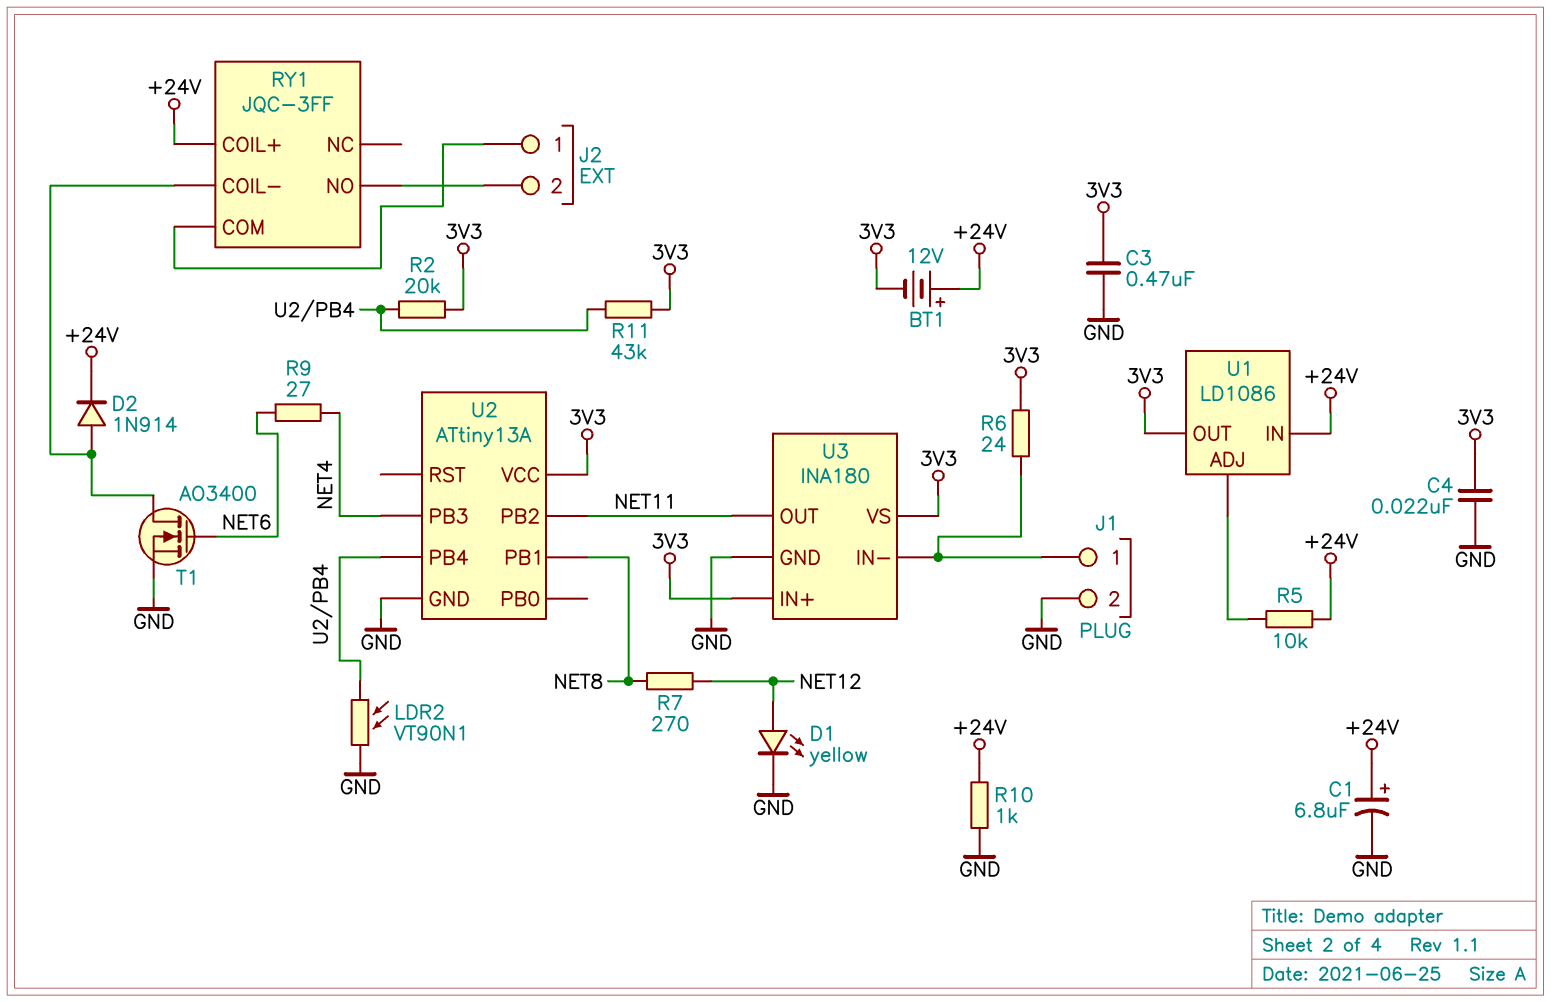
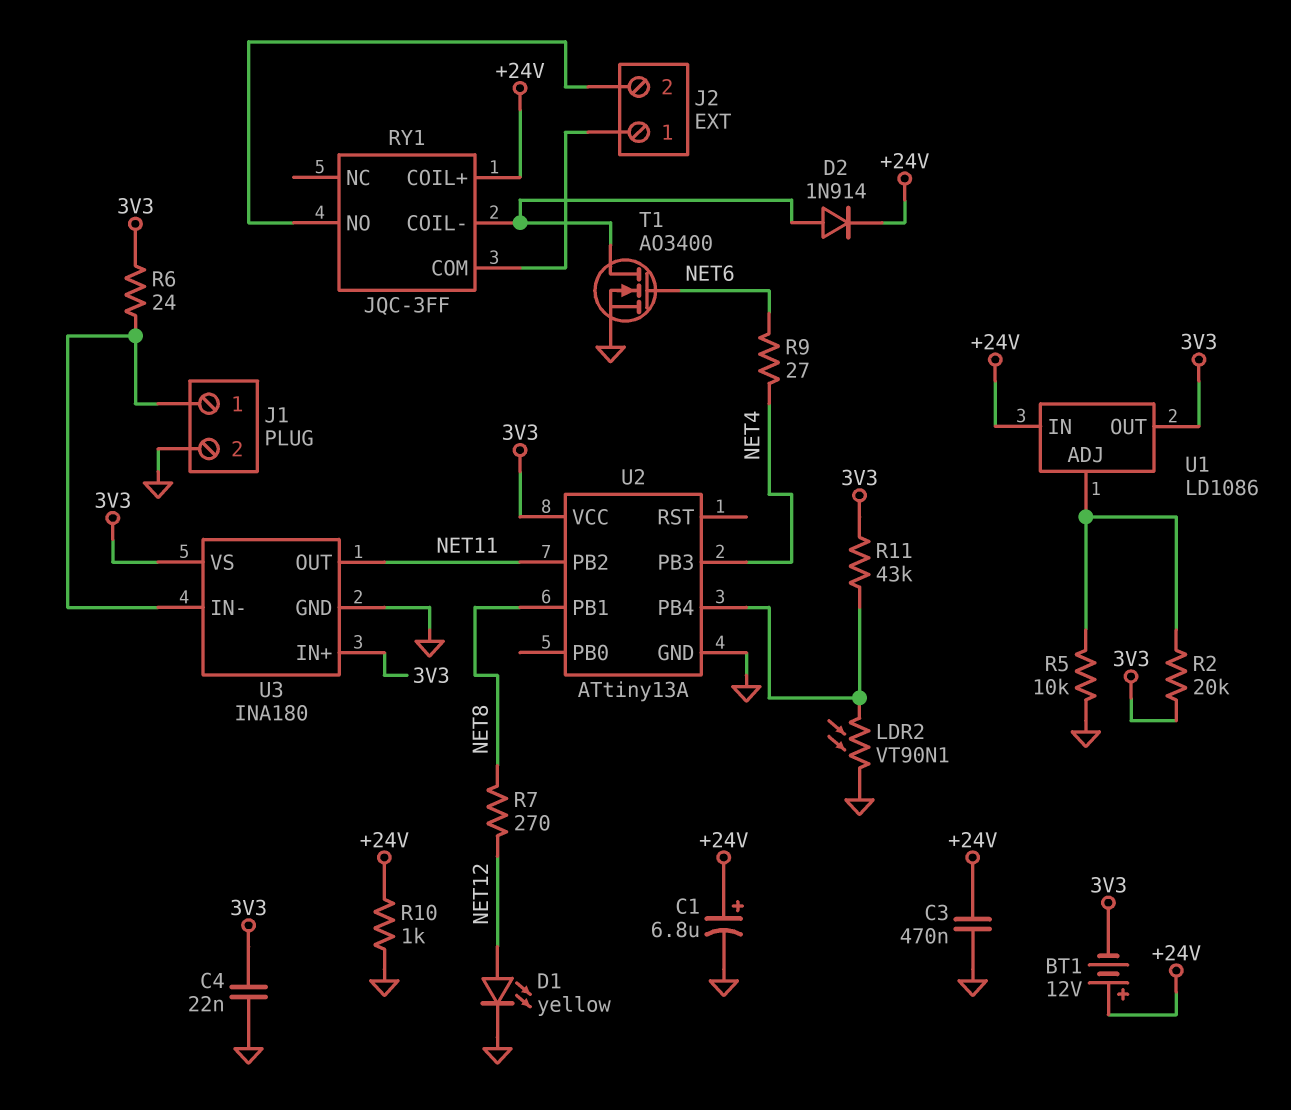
C3: 470nF (3V3, GND) -> 470nF (+24V, GND)
R2: 20k (3V3, U2/PB4) -> 20k (3V3, U1/ADJ)
R5: 10k (+24V, U1/ADJ) -> 10k (GND, U1/ADJ)

